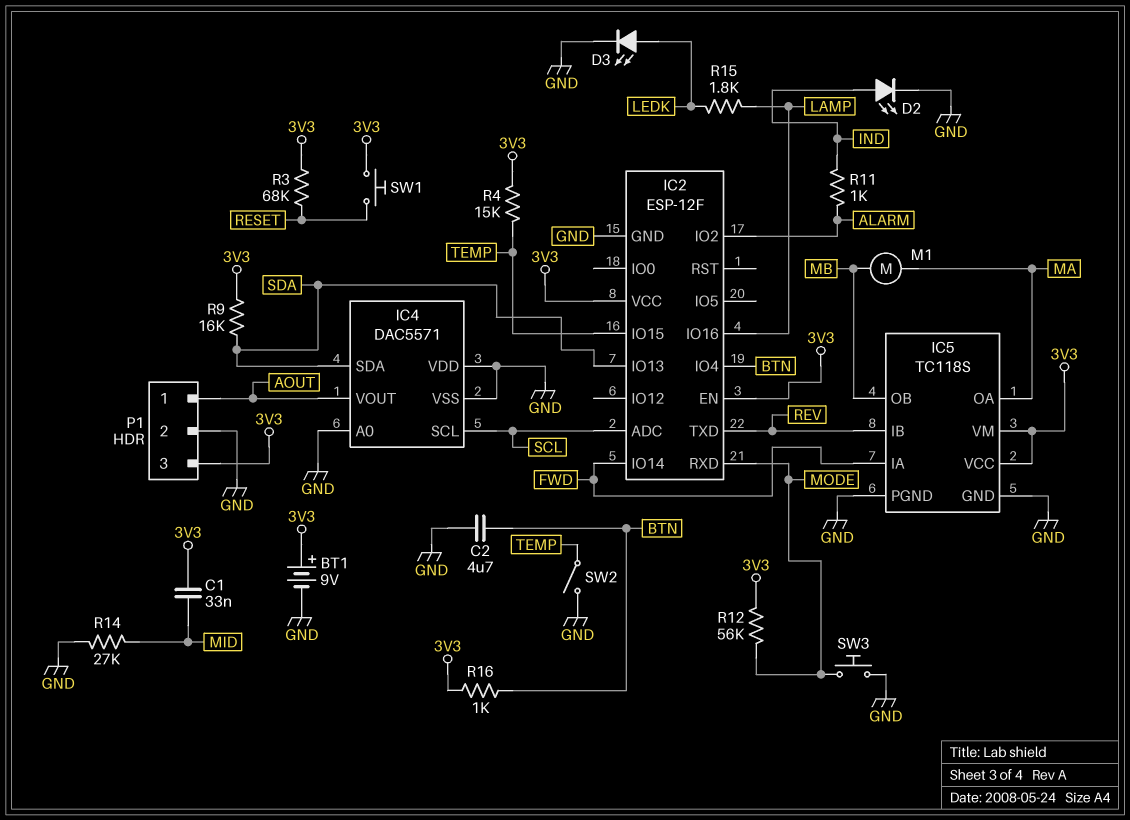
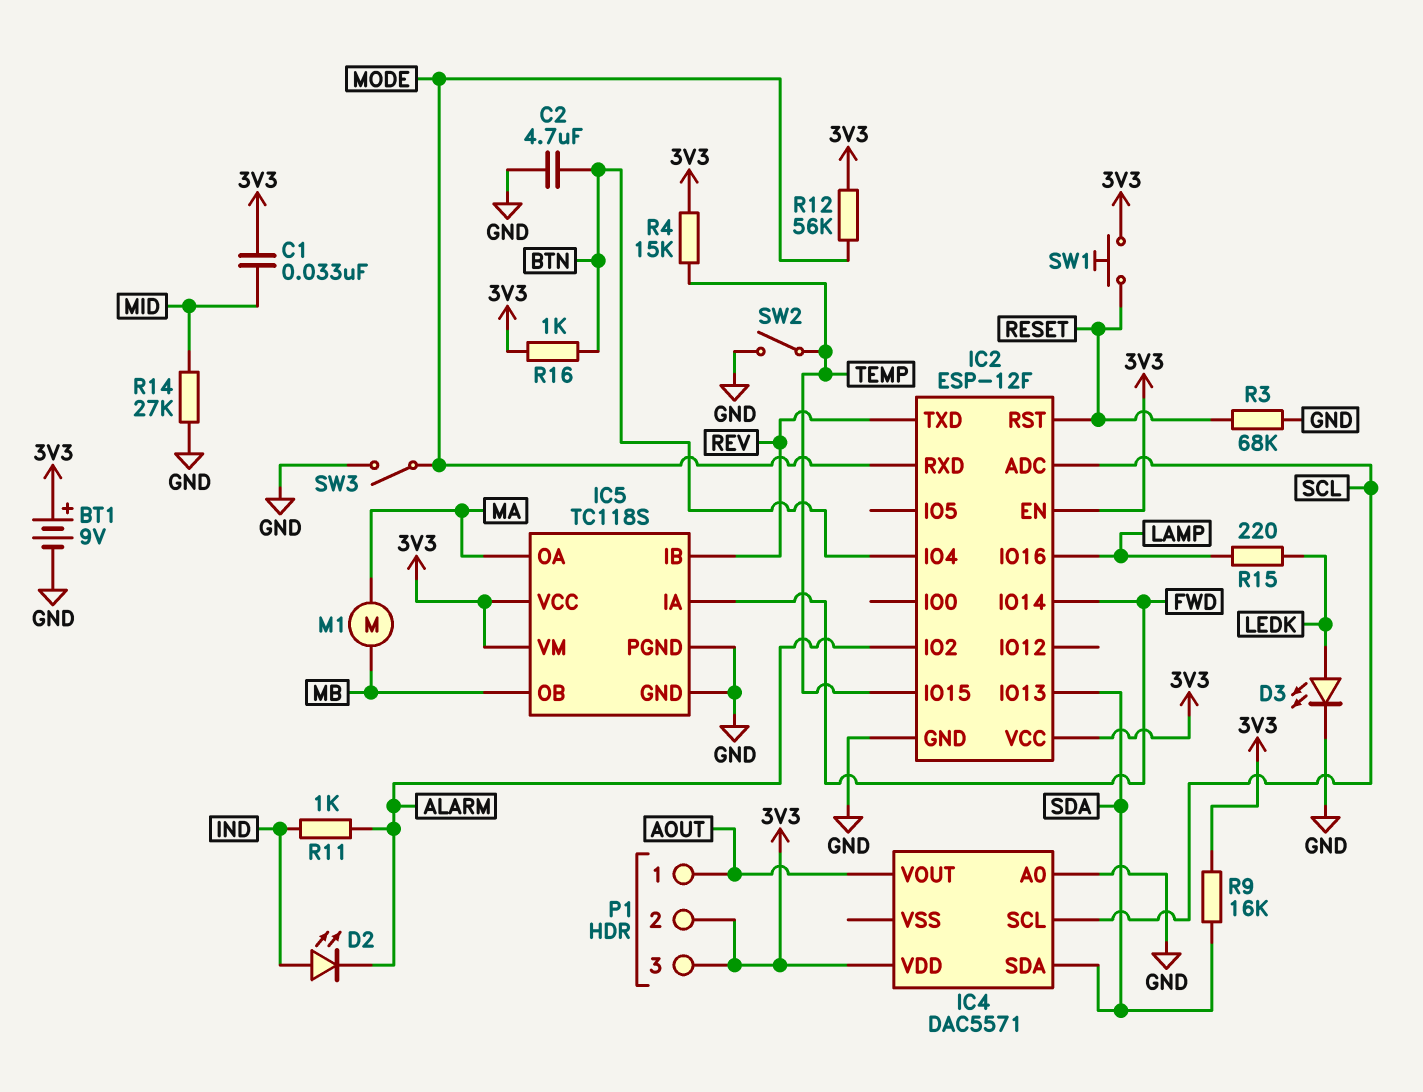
D2: LED (A IND, K GND) -> LED (A IND, K ALARM)
IC2 pin RST: none -> RESET
IC4 pin VDD: GND -> 3V3
IC4 pin VSS: GND -> none
P1 pin 2: GND -> 3V3
R3: 68k (3V3, RESET) -> 68k (GND, RESET)
R15: 1.8k (LAMP, LEDK) -> 220 (LAMP, LEDK)
SW3: button (GND, MODE) -> switch (GND, MODE)

